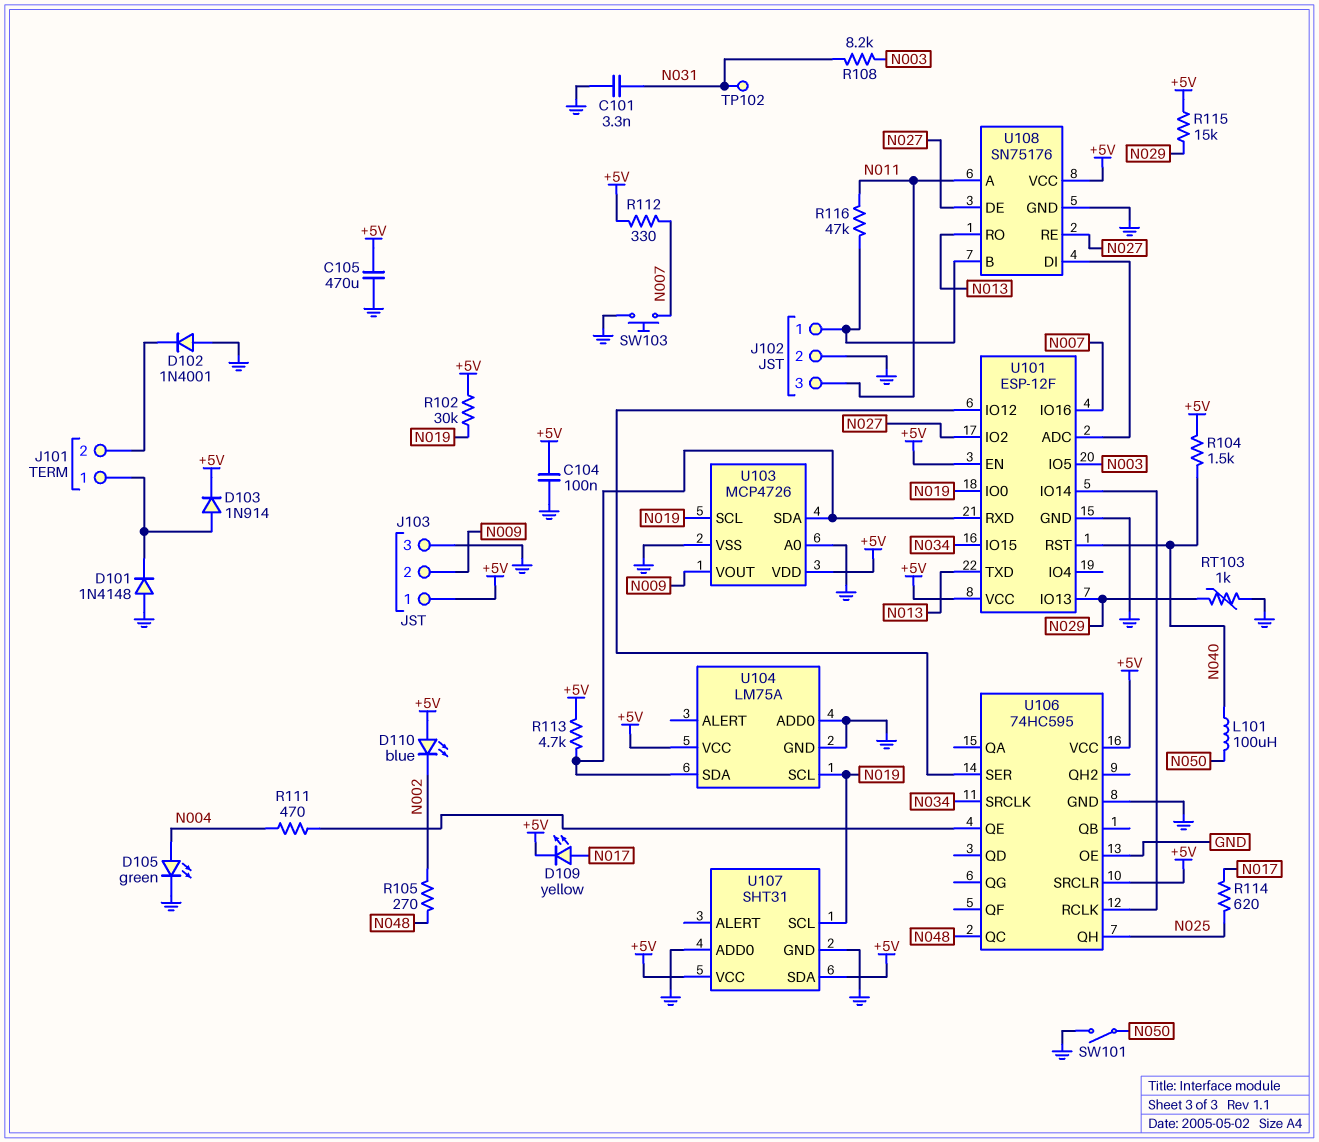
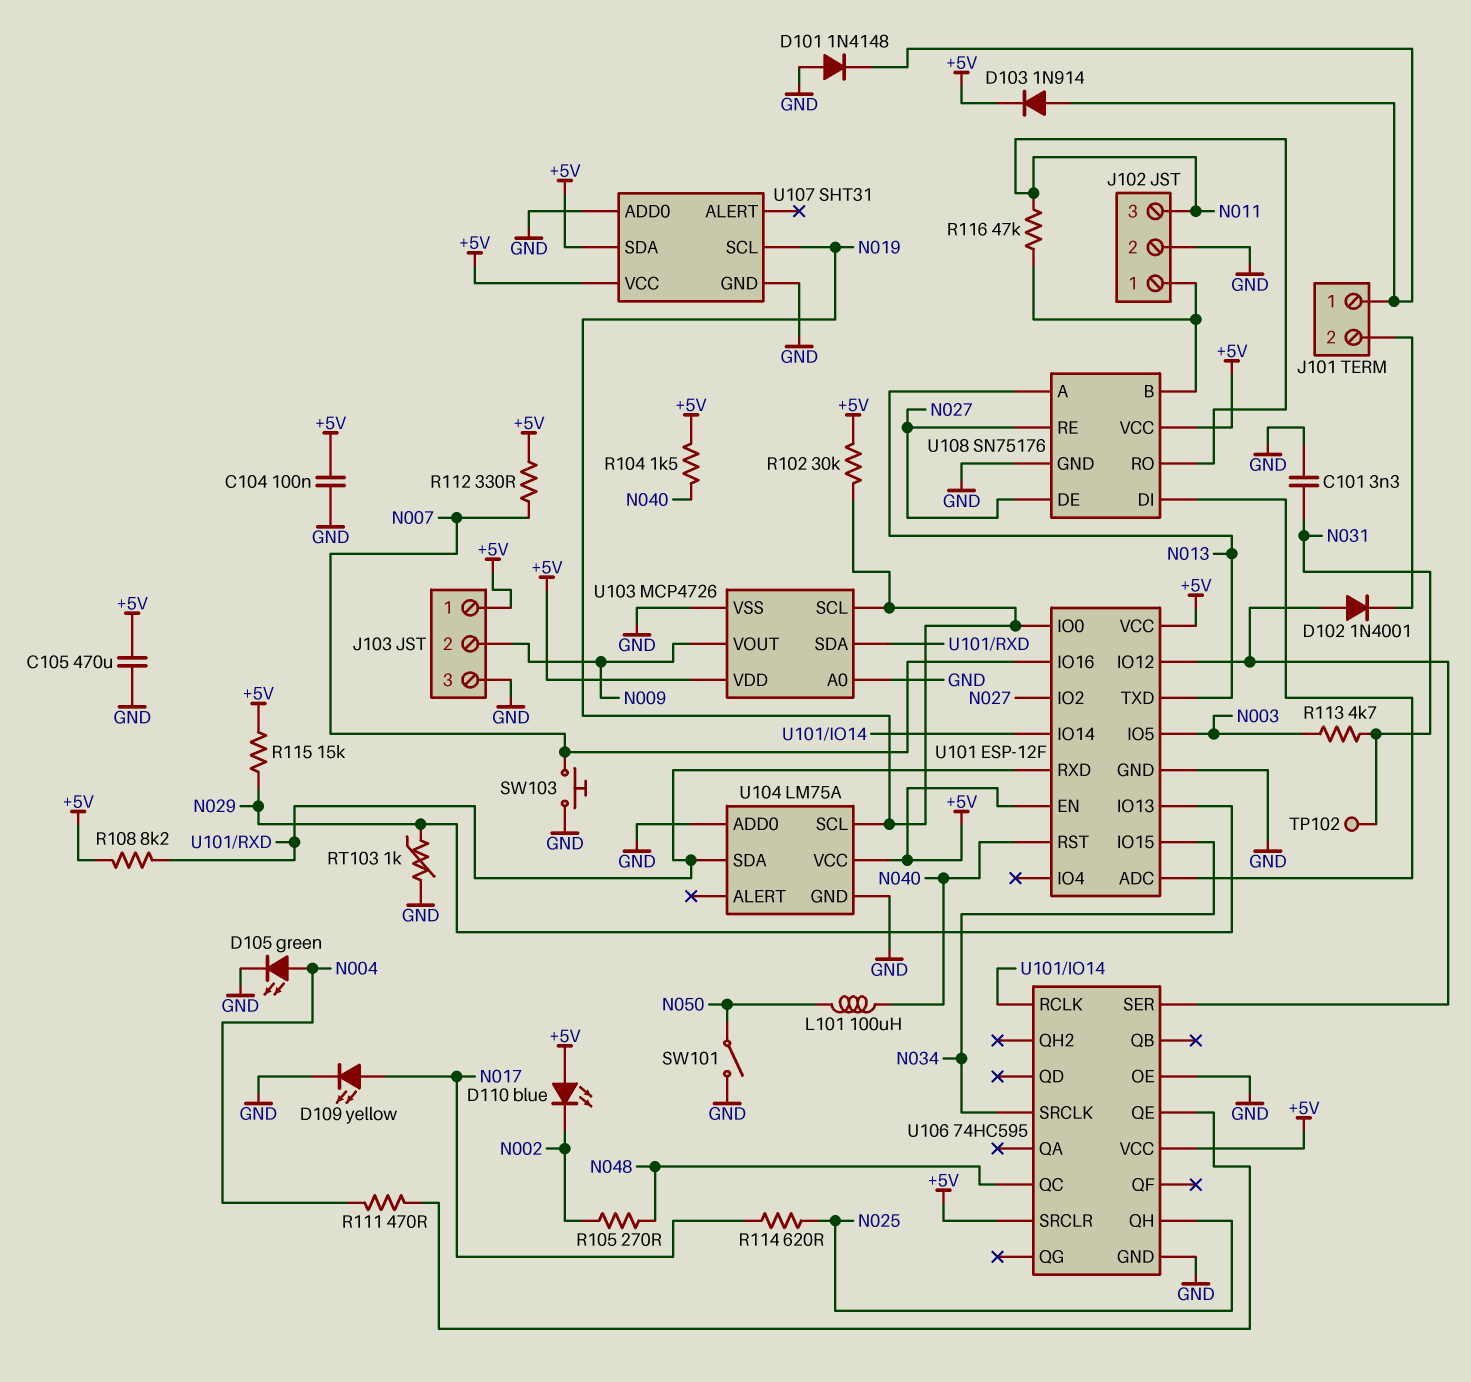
D102: diode 1N4001 (A GND, K J101/2) -> diode 1N4001 (A U101/IO12, K J101/2)
D109: LED yellow (A N017, K +5V) -> LED yellow (A N017, K GND)
R108: 8.2k (N003, N031) -> 8.2k (+5V, U101/RXD)
R113: 4.7k (+5V, U101/RXD) -> 4.7k (N003, N031)
U108 pin A: N011 -> N013
U108 pin RO: N013 -> N011

